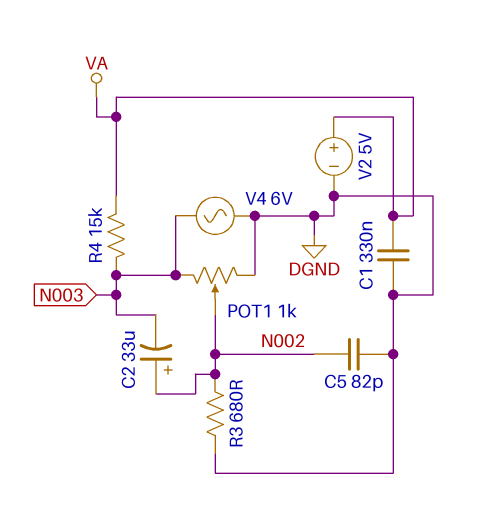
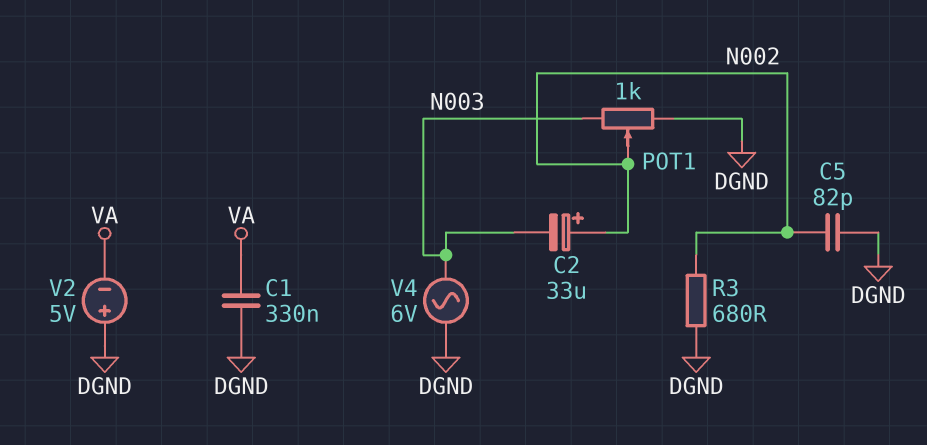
R4: 15k (N003, VA) -> none
V2: 5V (plus VA, minus DGND) -> 5V (plus DGND, minus VA)

